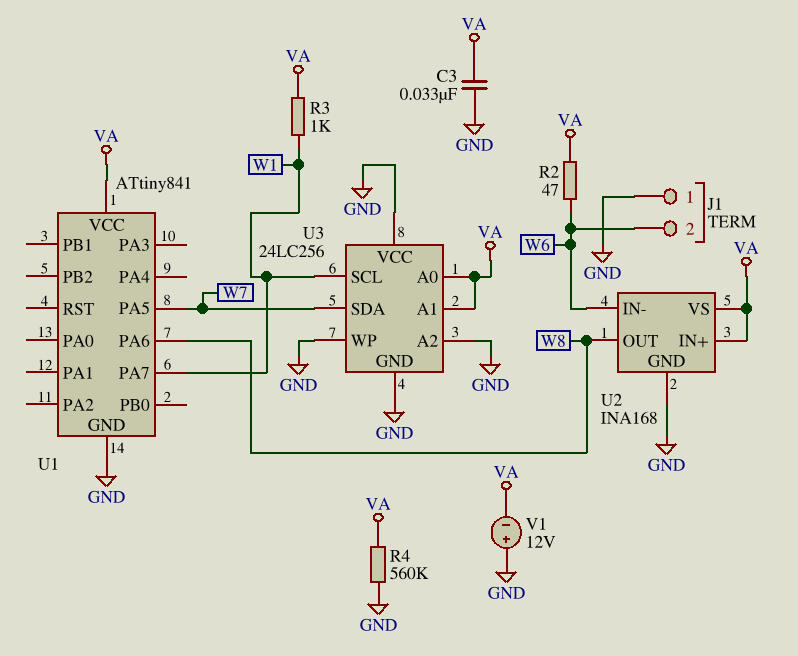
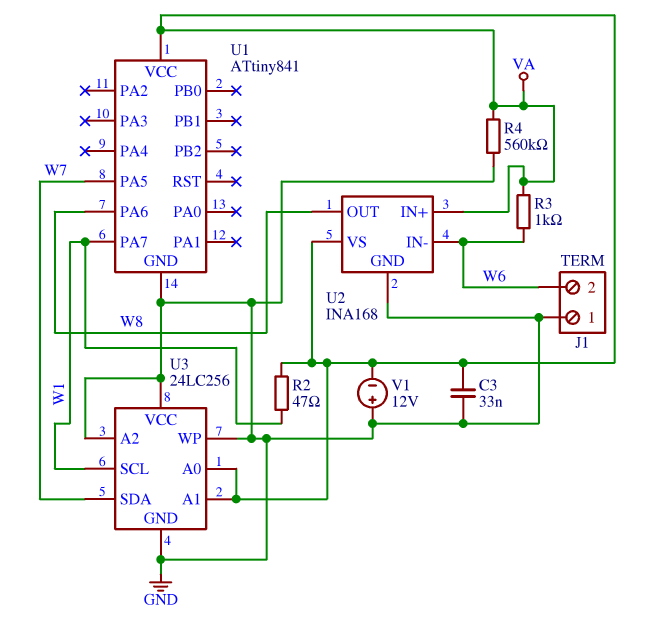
R2: 47 (VA, W6) -> 47 (VA, W1)
R3: 1k (VA, W1) -> 1k (VA, W6)

